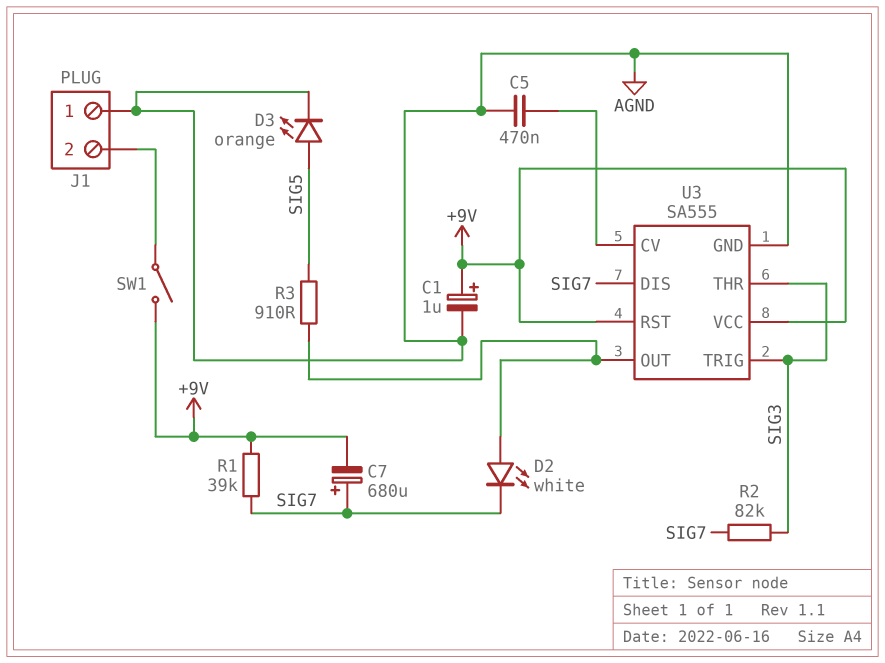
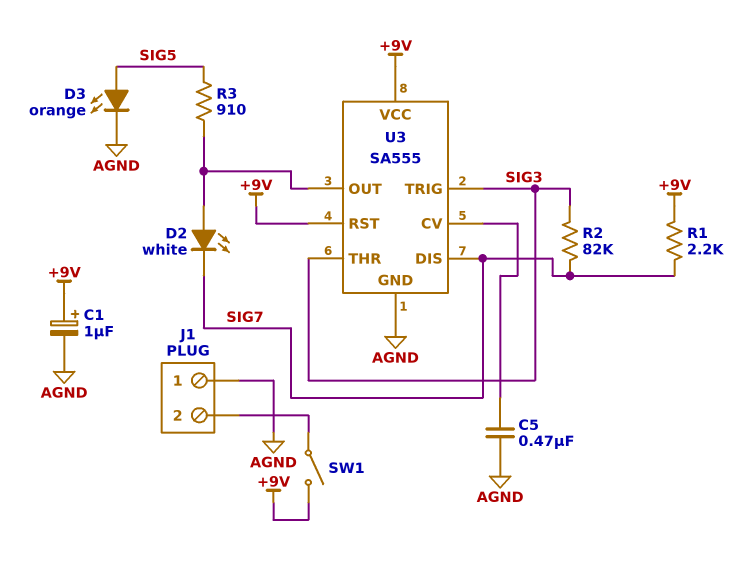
C7: 680uF (plus SIG7, minus +9V) -> none
R1: 39k (+9V, SIG7) -> 2.2k (+9V, SIG7)

